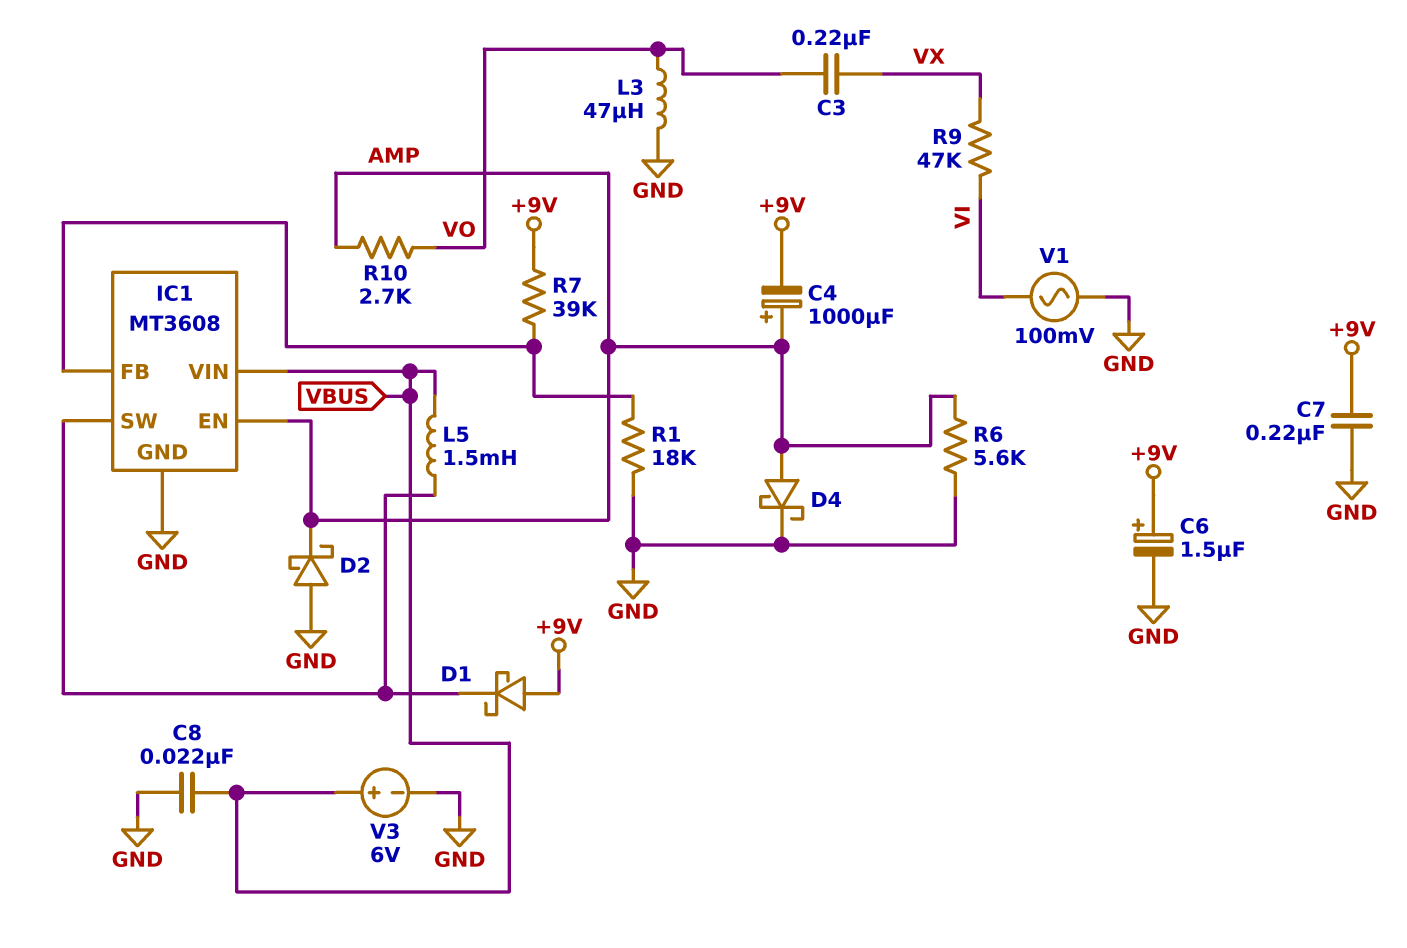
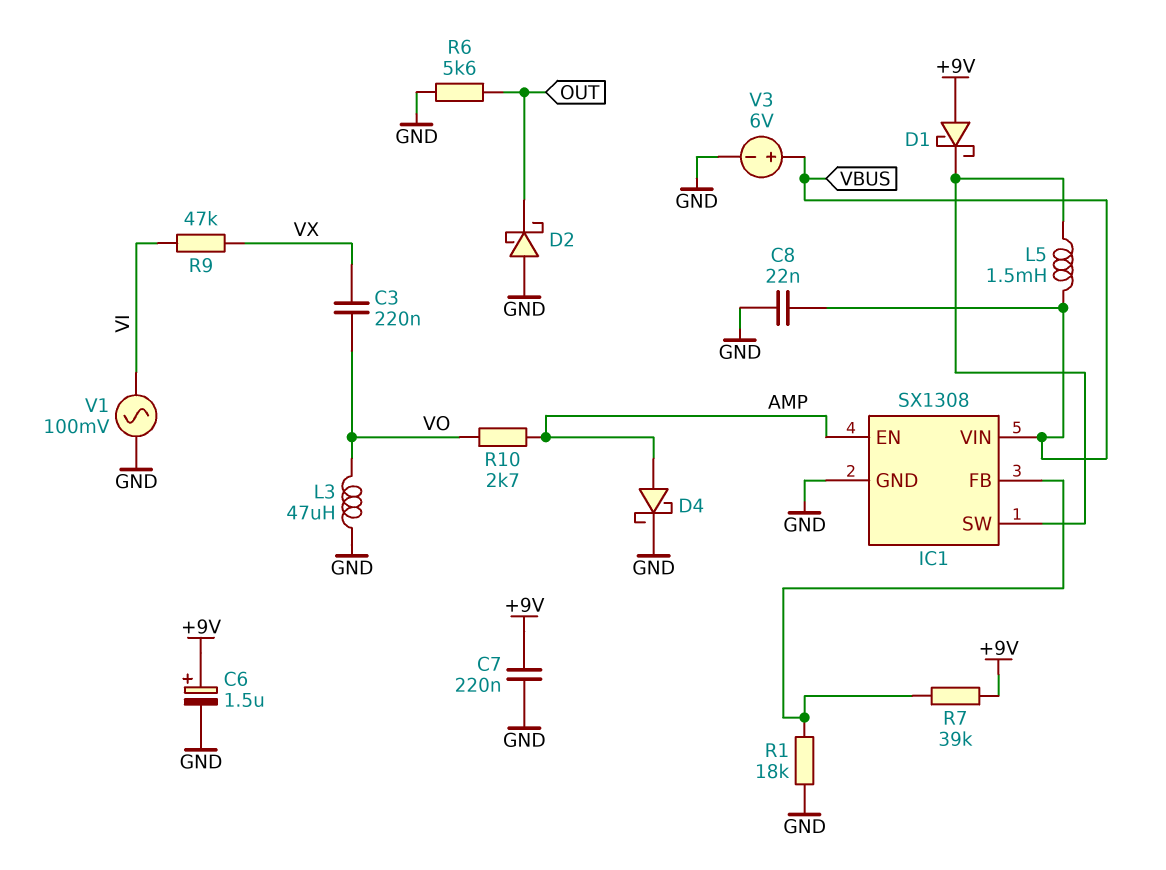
C4: 1000uF (plus AMP, minus +9V) -> none
D2: schottky (A GND, K AMP) -> schottky (A GND, K OUT)
IC1: MT3608 -> SX1308
R6: 5.6k (AMP, GND) -> 5.6k (GND, OUT)

